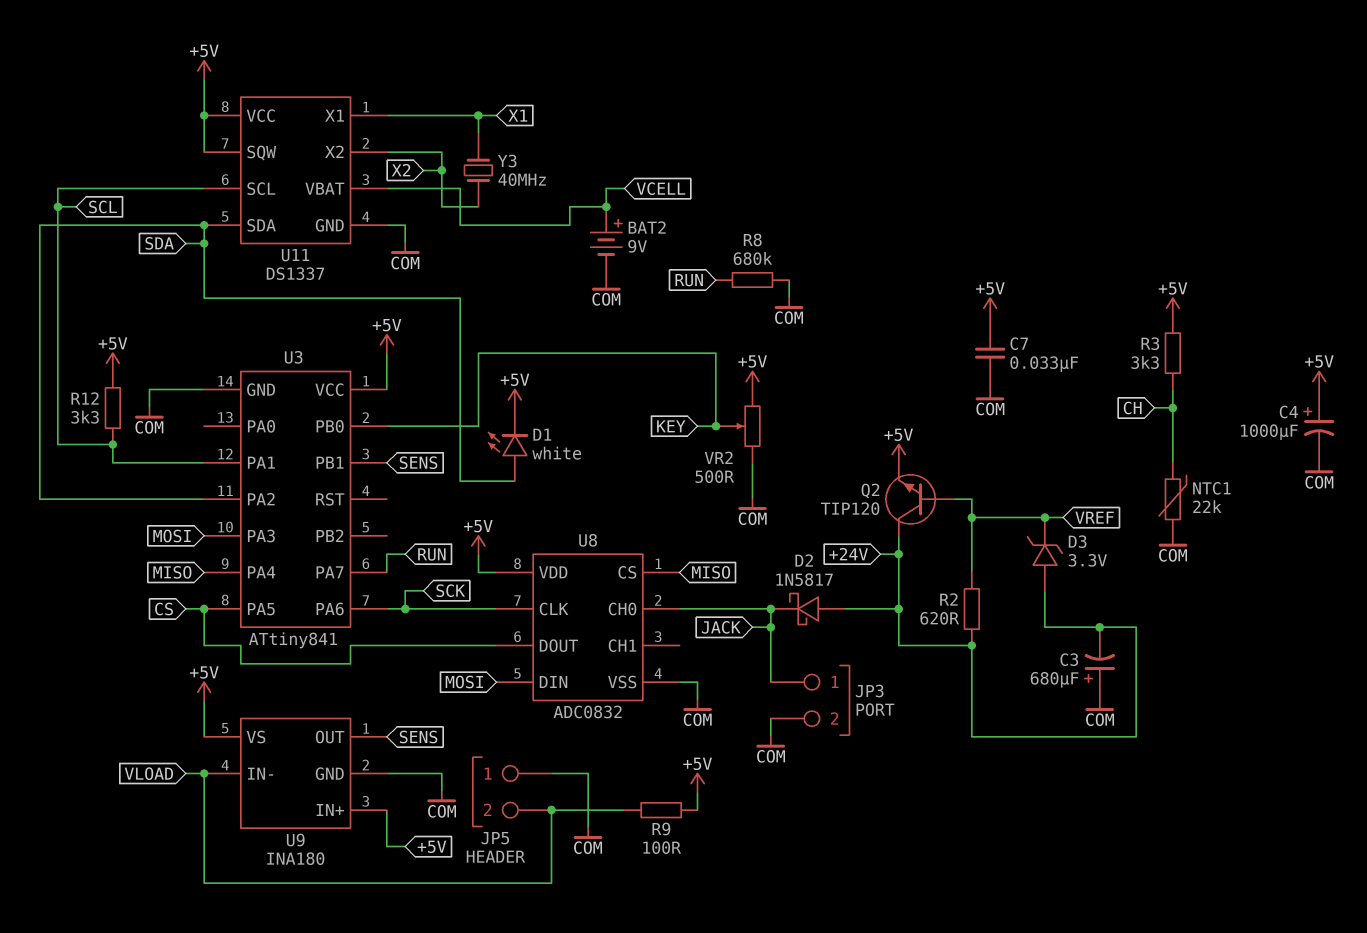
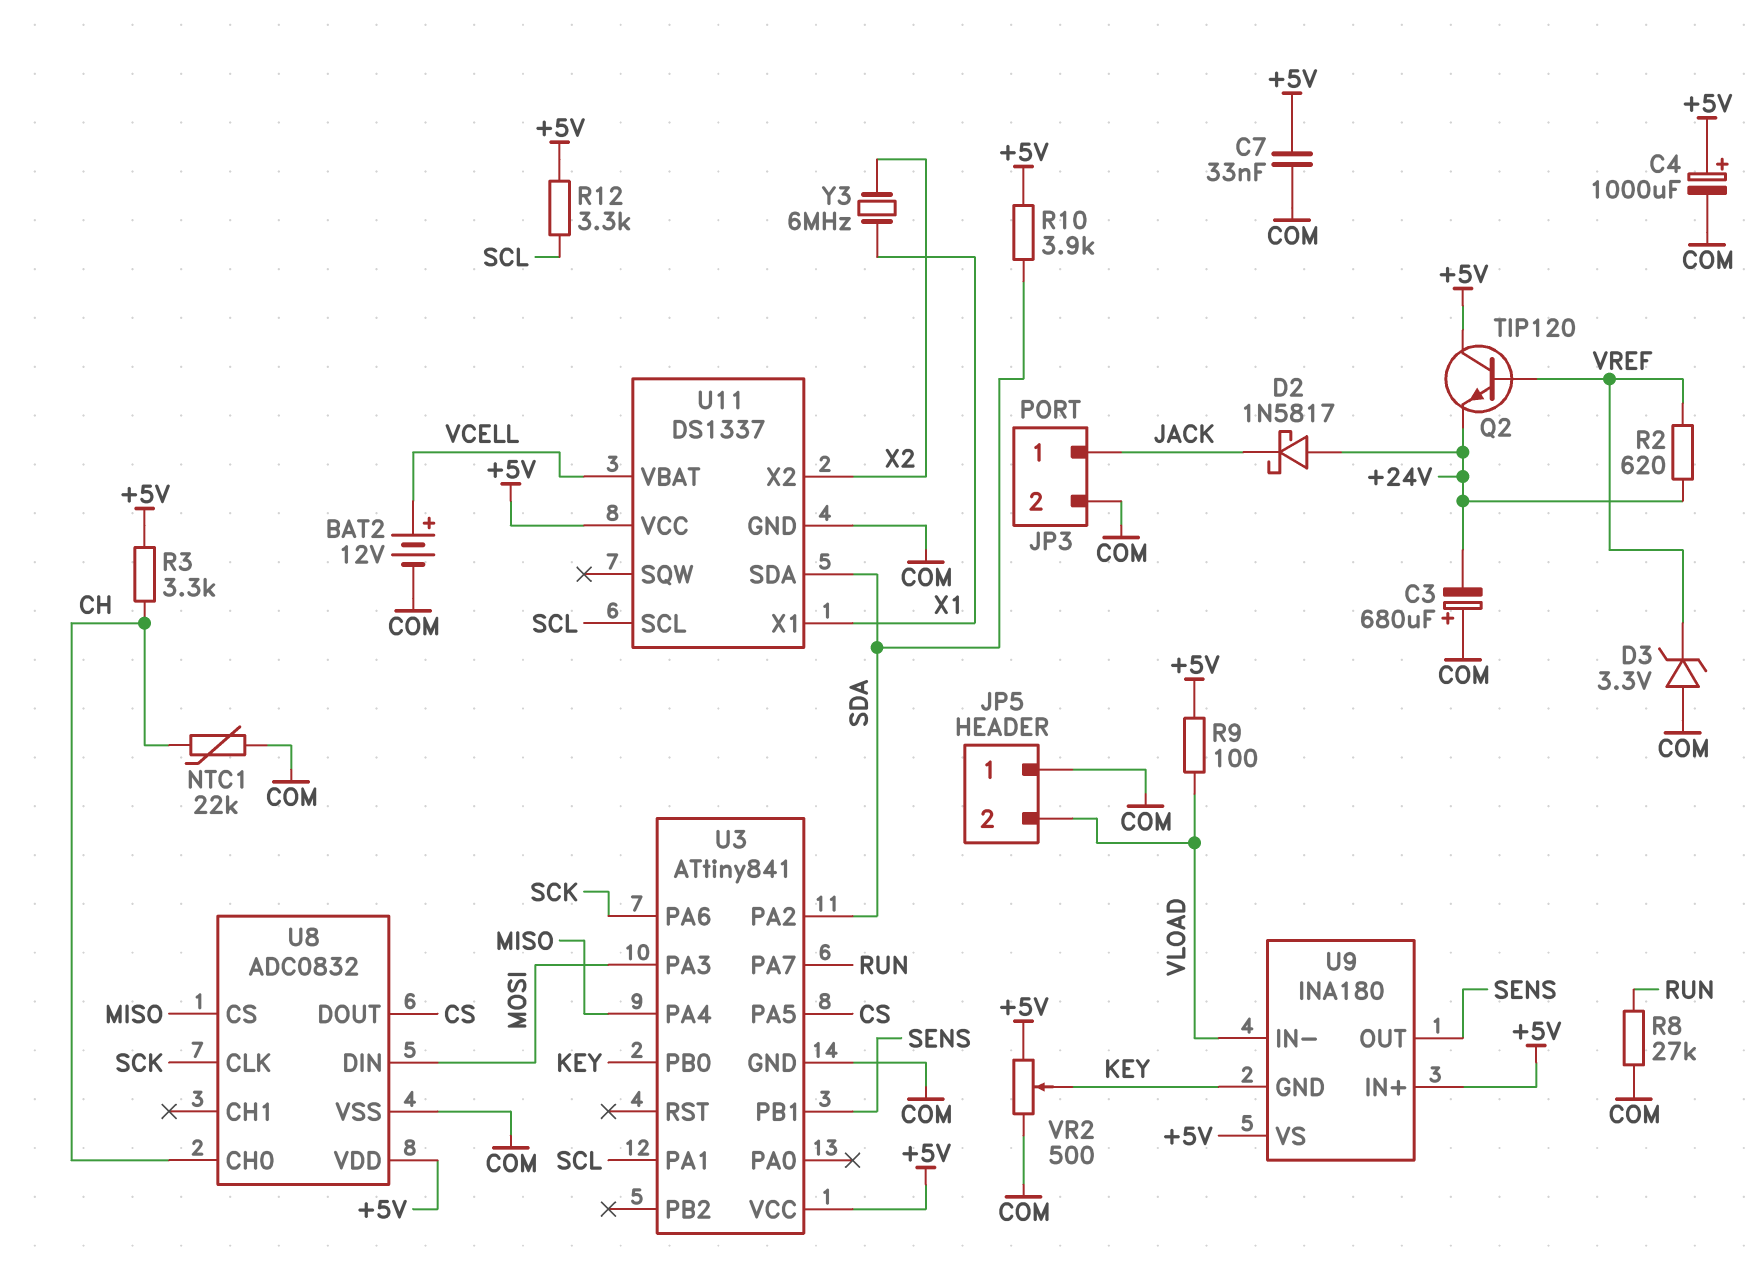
BAT2: 9V (plus VCELL, minus COM) -> 12V (plus VCELL, minus COM)
D1: LED white (A SDA, K +5V) -> none
D3: zener 3.3V (A +24V, K VREF) -> zener 3.3V (A COM, K VREF)
Q2: NPN TIP120 (B VREF, C +24V, E +5V) -> NPN TIP120 (B VREF, C +5V, E +24V)
R8: 680k (COM, RUN) -> 27k (COM, RUN)
R10: none -> 3.9k (+5V, SDA)
U8 pin CH0: JACK -> CH
U9 pin GND: COM -> KEY
U11 pin SQW: +5V -> none
Y3: 40MHz (X1, X2) -> 6MHz (X1, X2)

